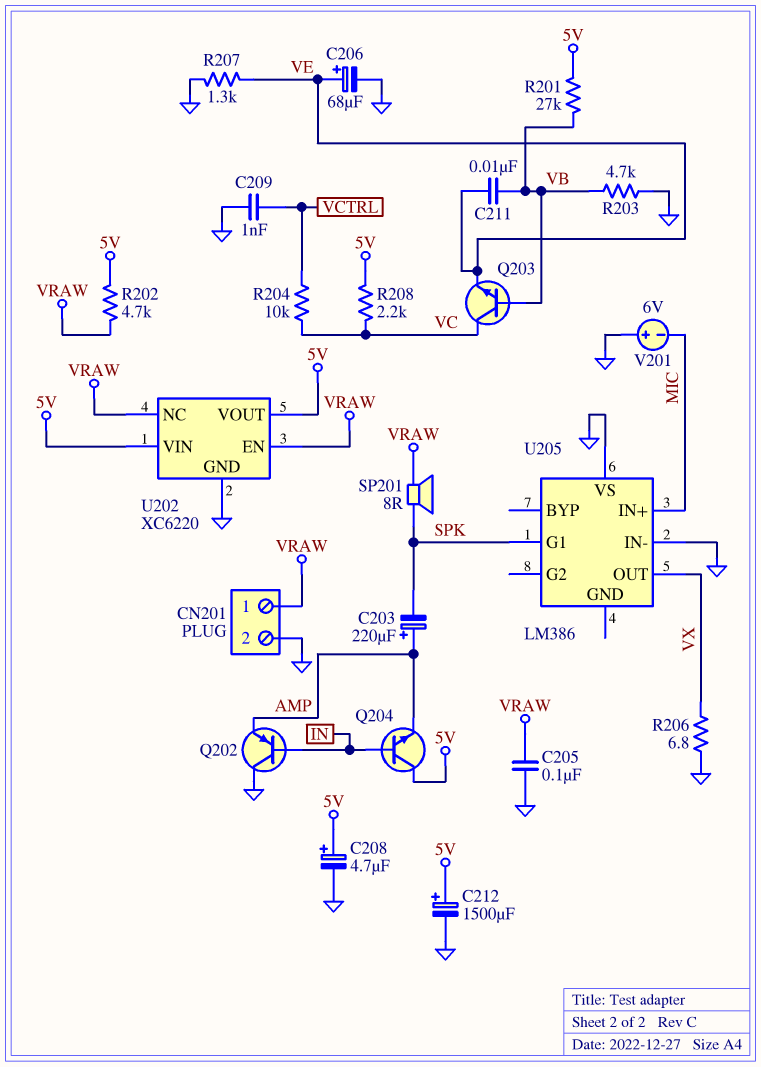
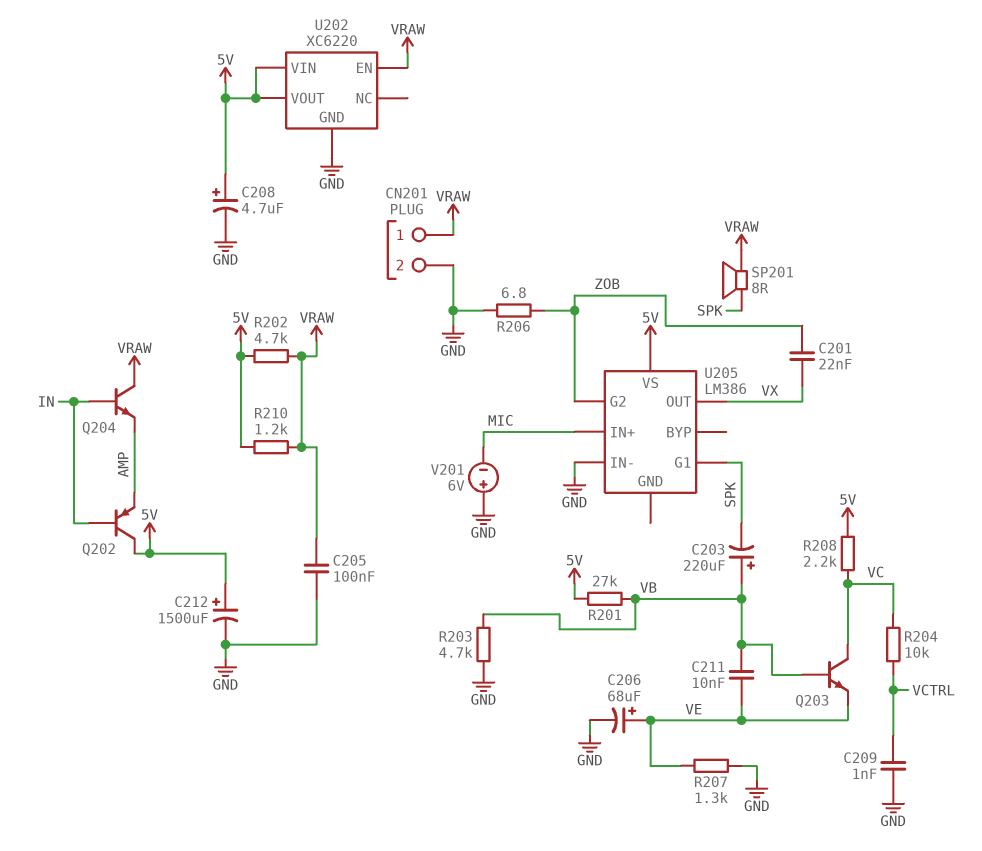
C201: none -> 22nF (VX, ZOB)
C203: 220uF (plus AMP, minus SPK) -> 220uF (plus VB, minus SPK)
Q202: PNP (B IN, C GND, E AMP) -> PNP (B IN, C 5V, E AMP)
Q204: NPN (B IN, C 5V, E AMP) -> NPN (B IN, C VRAW, E AMP)
R206: 6.8 (GND, VX) -> 6.8 (GND, ZOB)
R210: none -> 1.2k (5V, VRAW)
U202 pin NC: VRAW -> none
U205 pin G2: none -> ZOB
U205 pin VS: GND -> 5V

